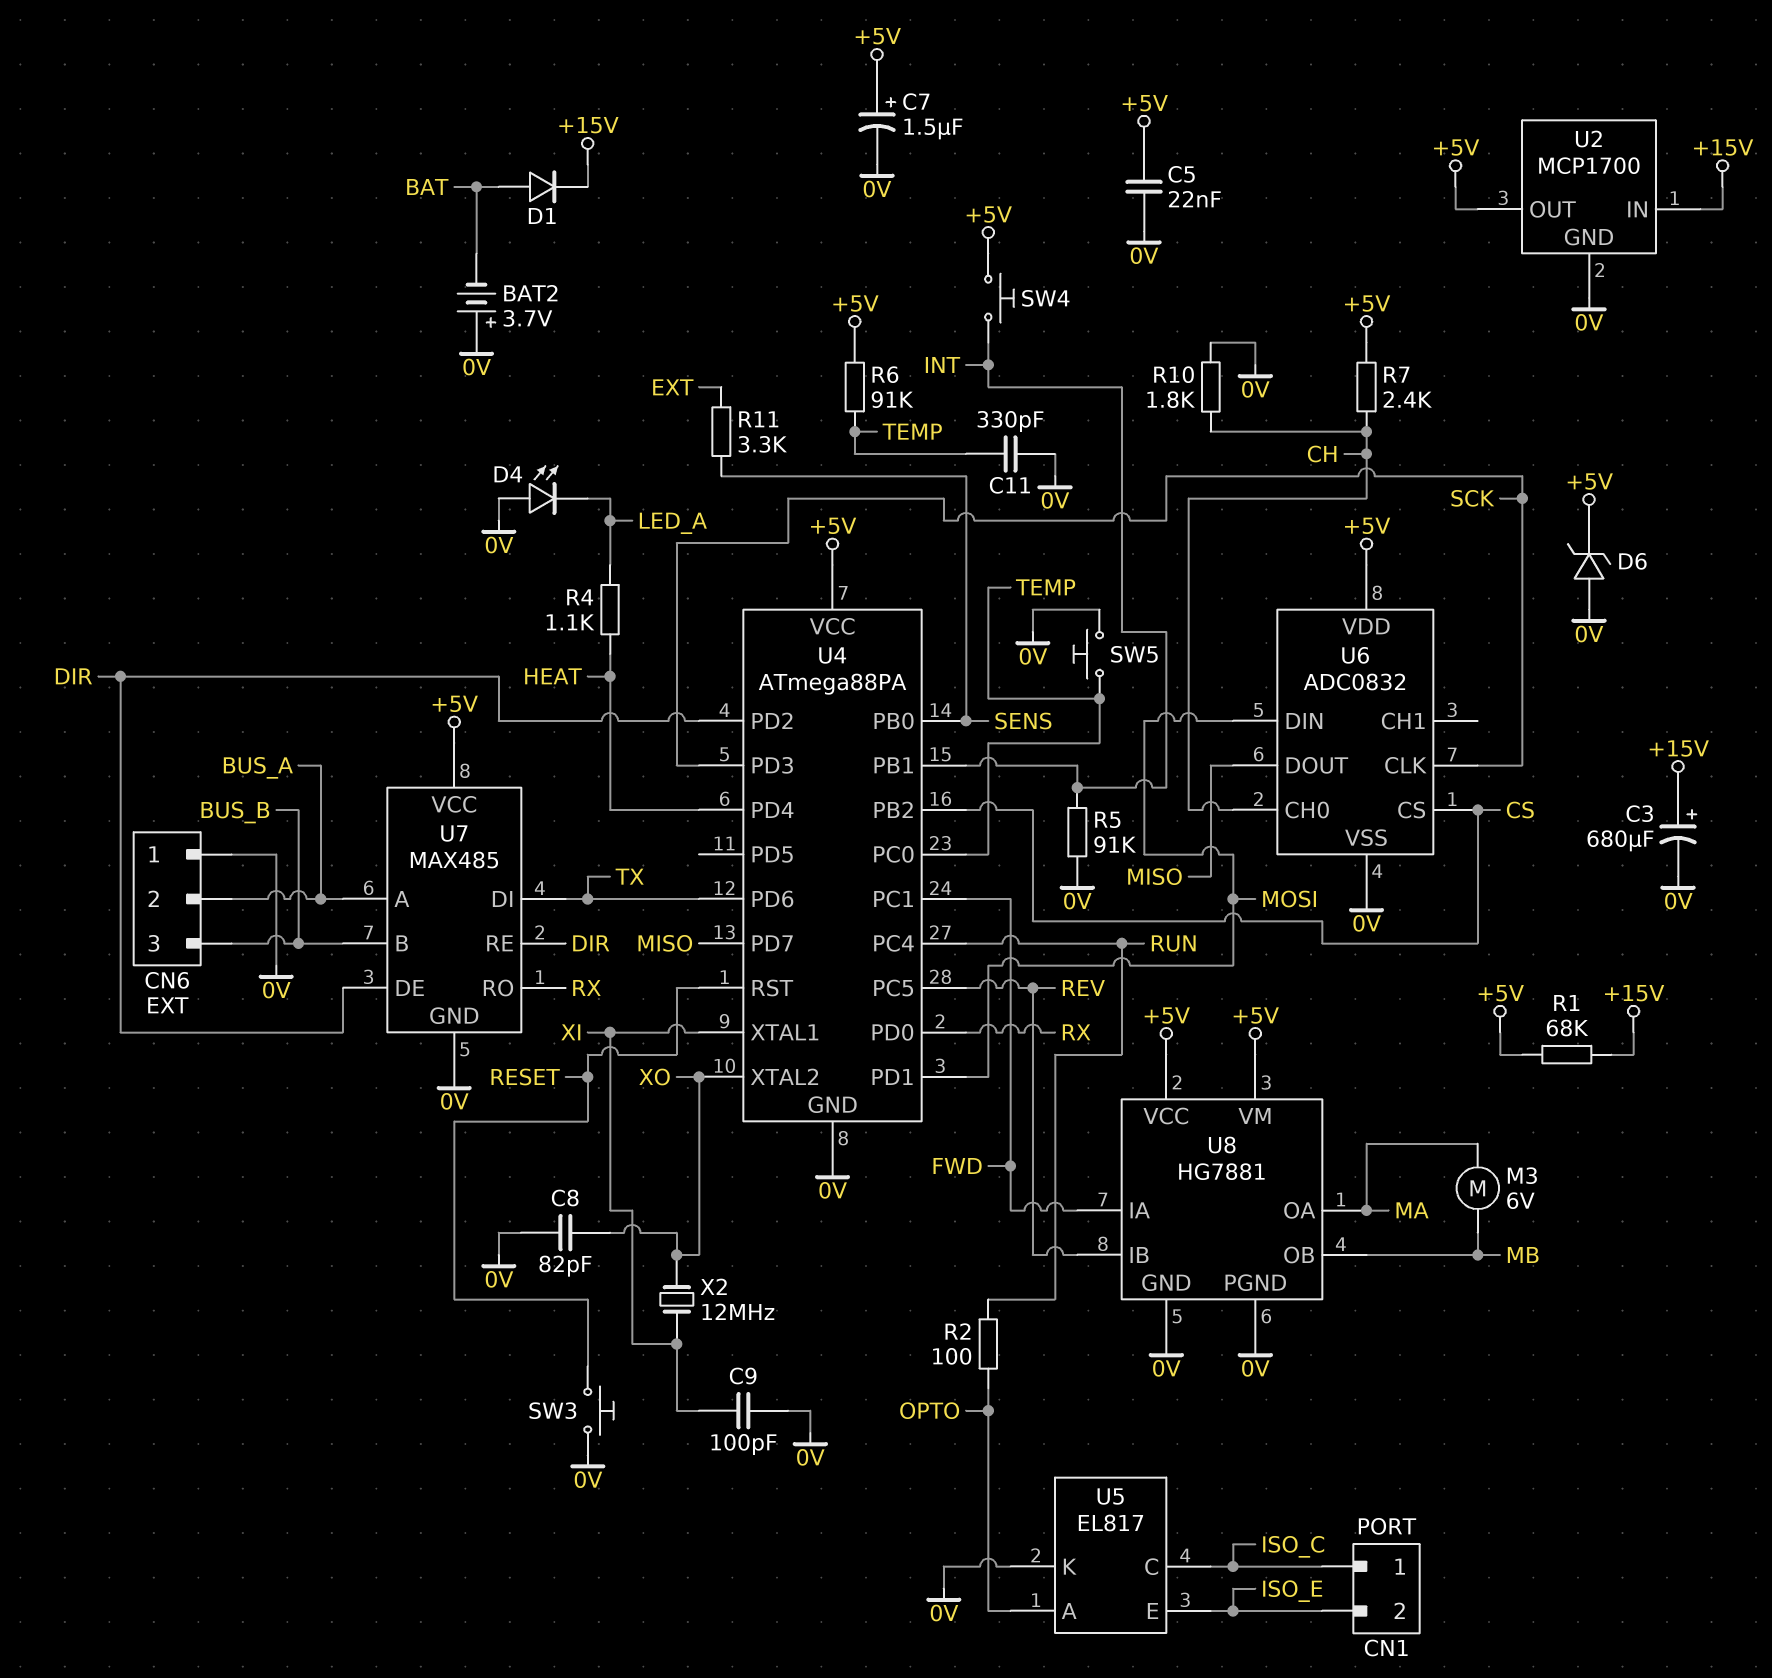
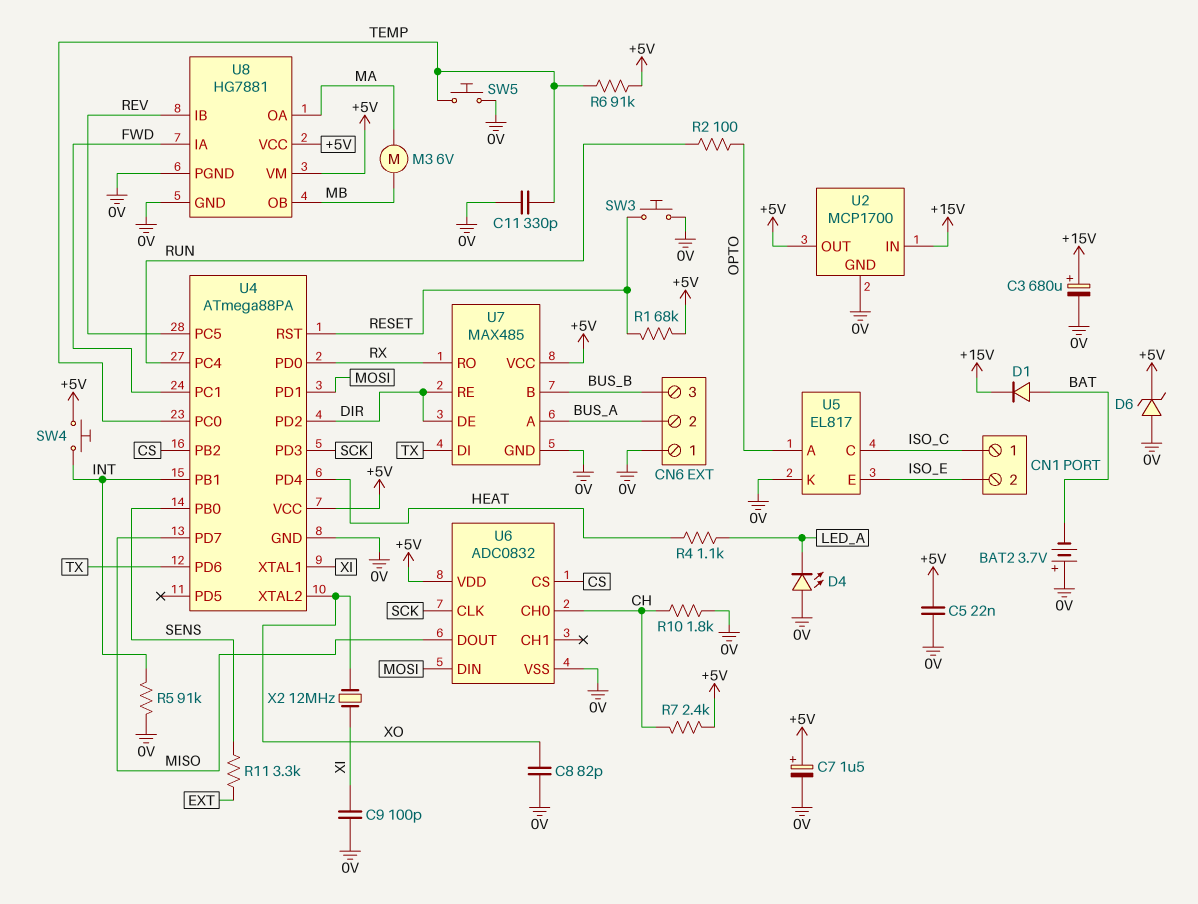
R1: 68k (+5V, +15V) -> 68k (+5V, RESET)

